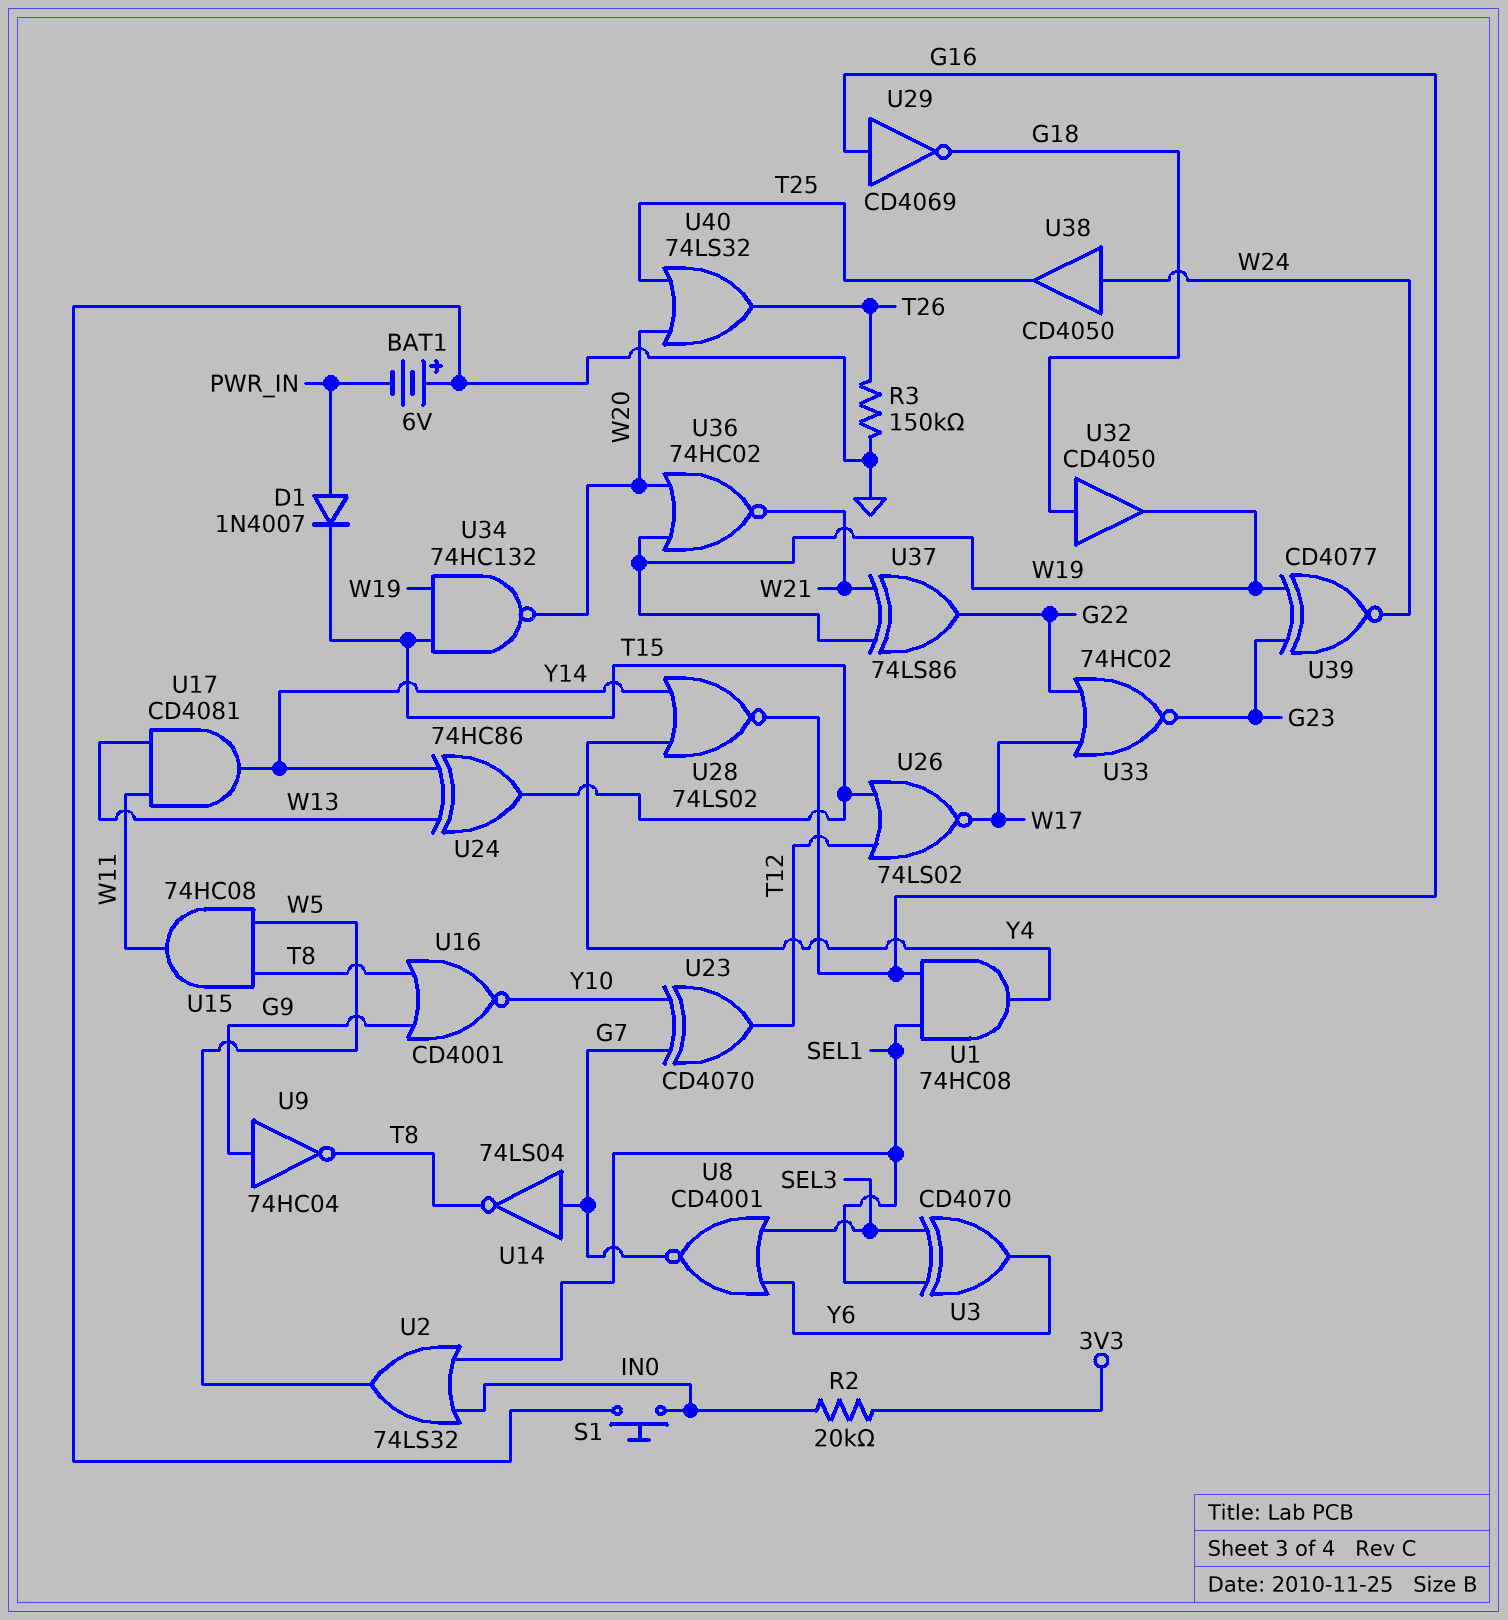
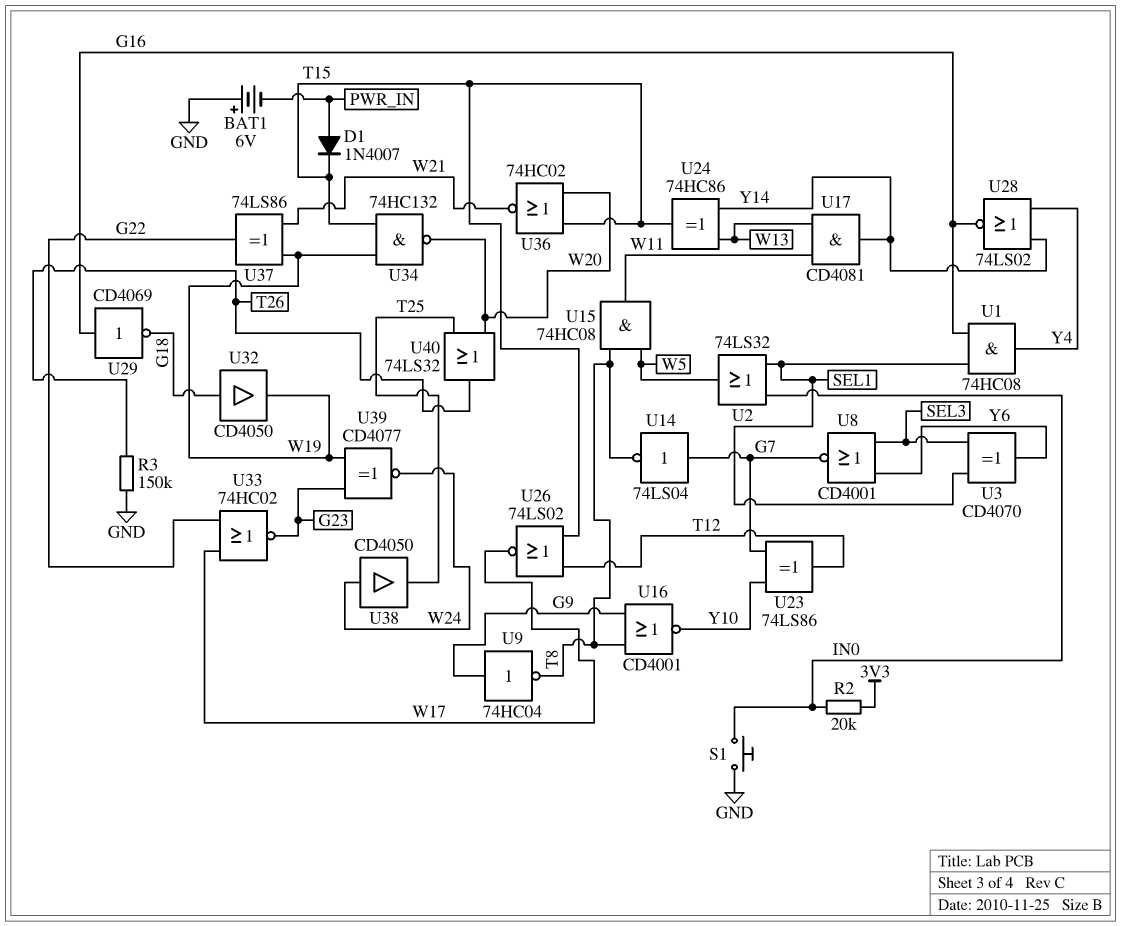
U23: XOR CD4070 (in G7, in Y10, out T12) -> XOR 74LS86 (in G7, in Y10, out T12)
U36: NOR 74HC02 (in W19, in W20, out W21) -> NOR 74HC02 (in T15, in W20, out W21)

